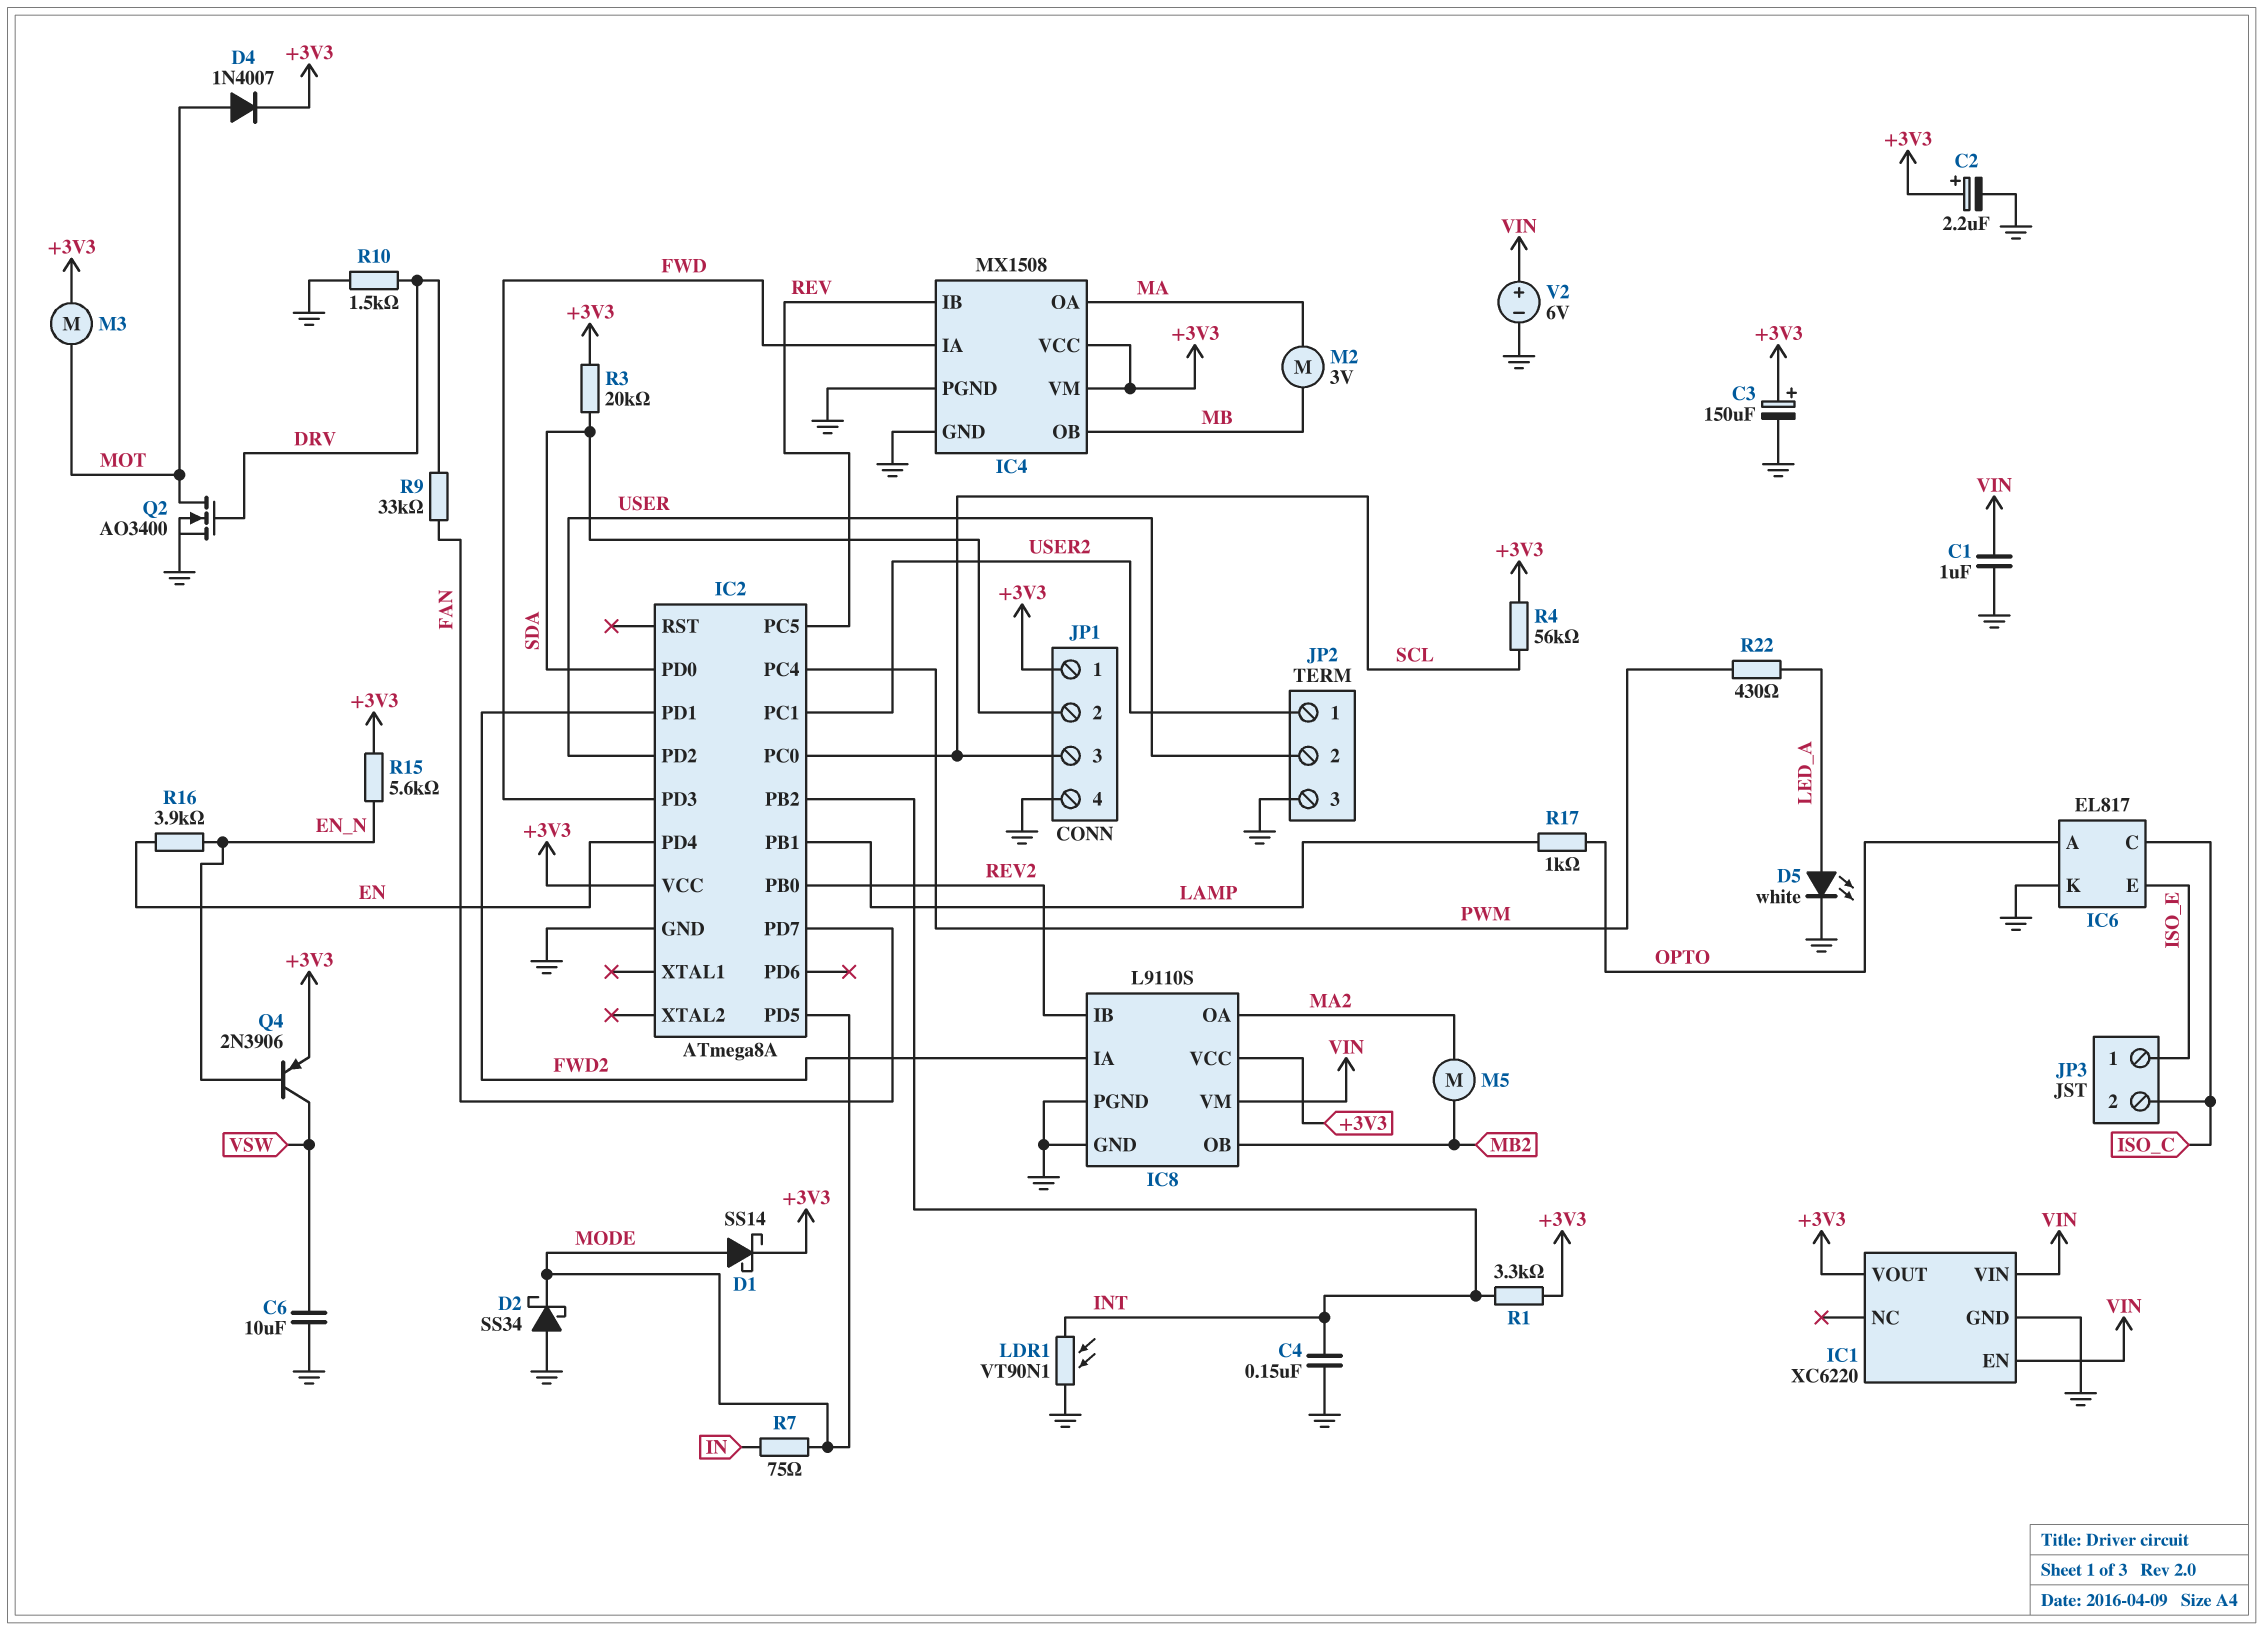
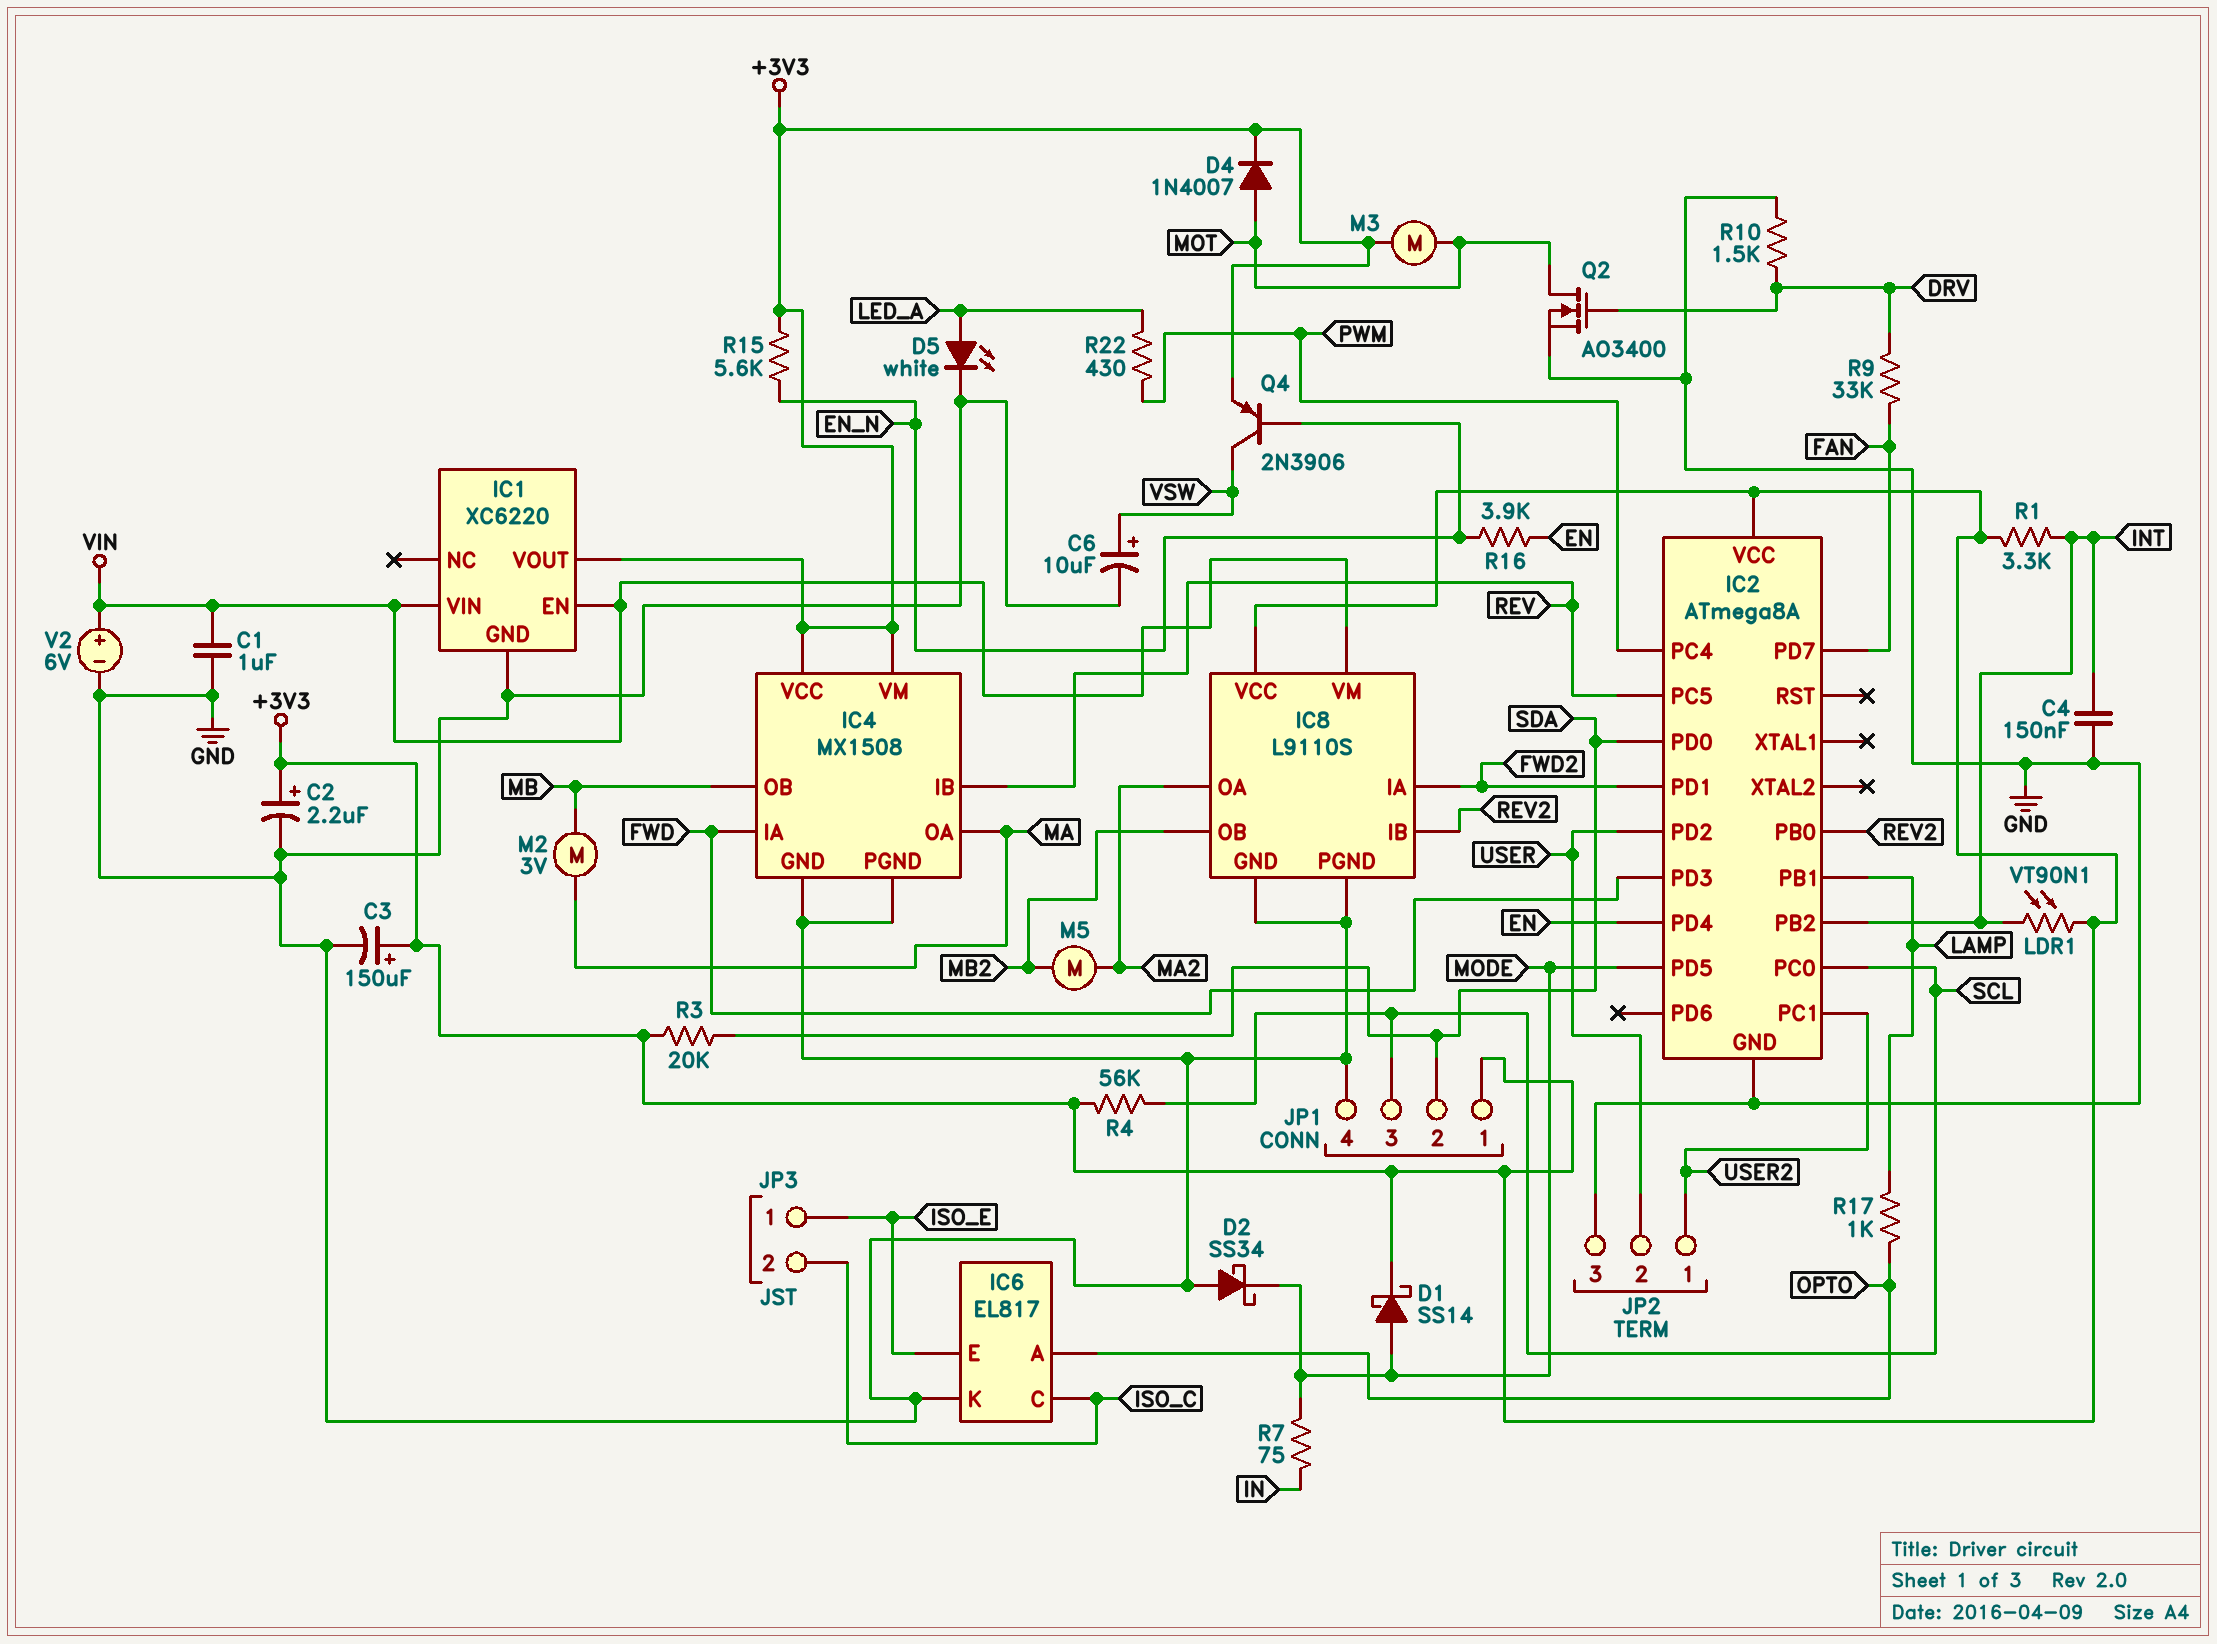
C6: 10uF (GND, VSW) -> 10uF (plus VSW, minus GND)
LDR1: VT90N1 (GND, INT) -> VT90N1 (+3V3, INT)

